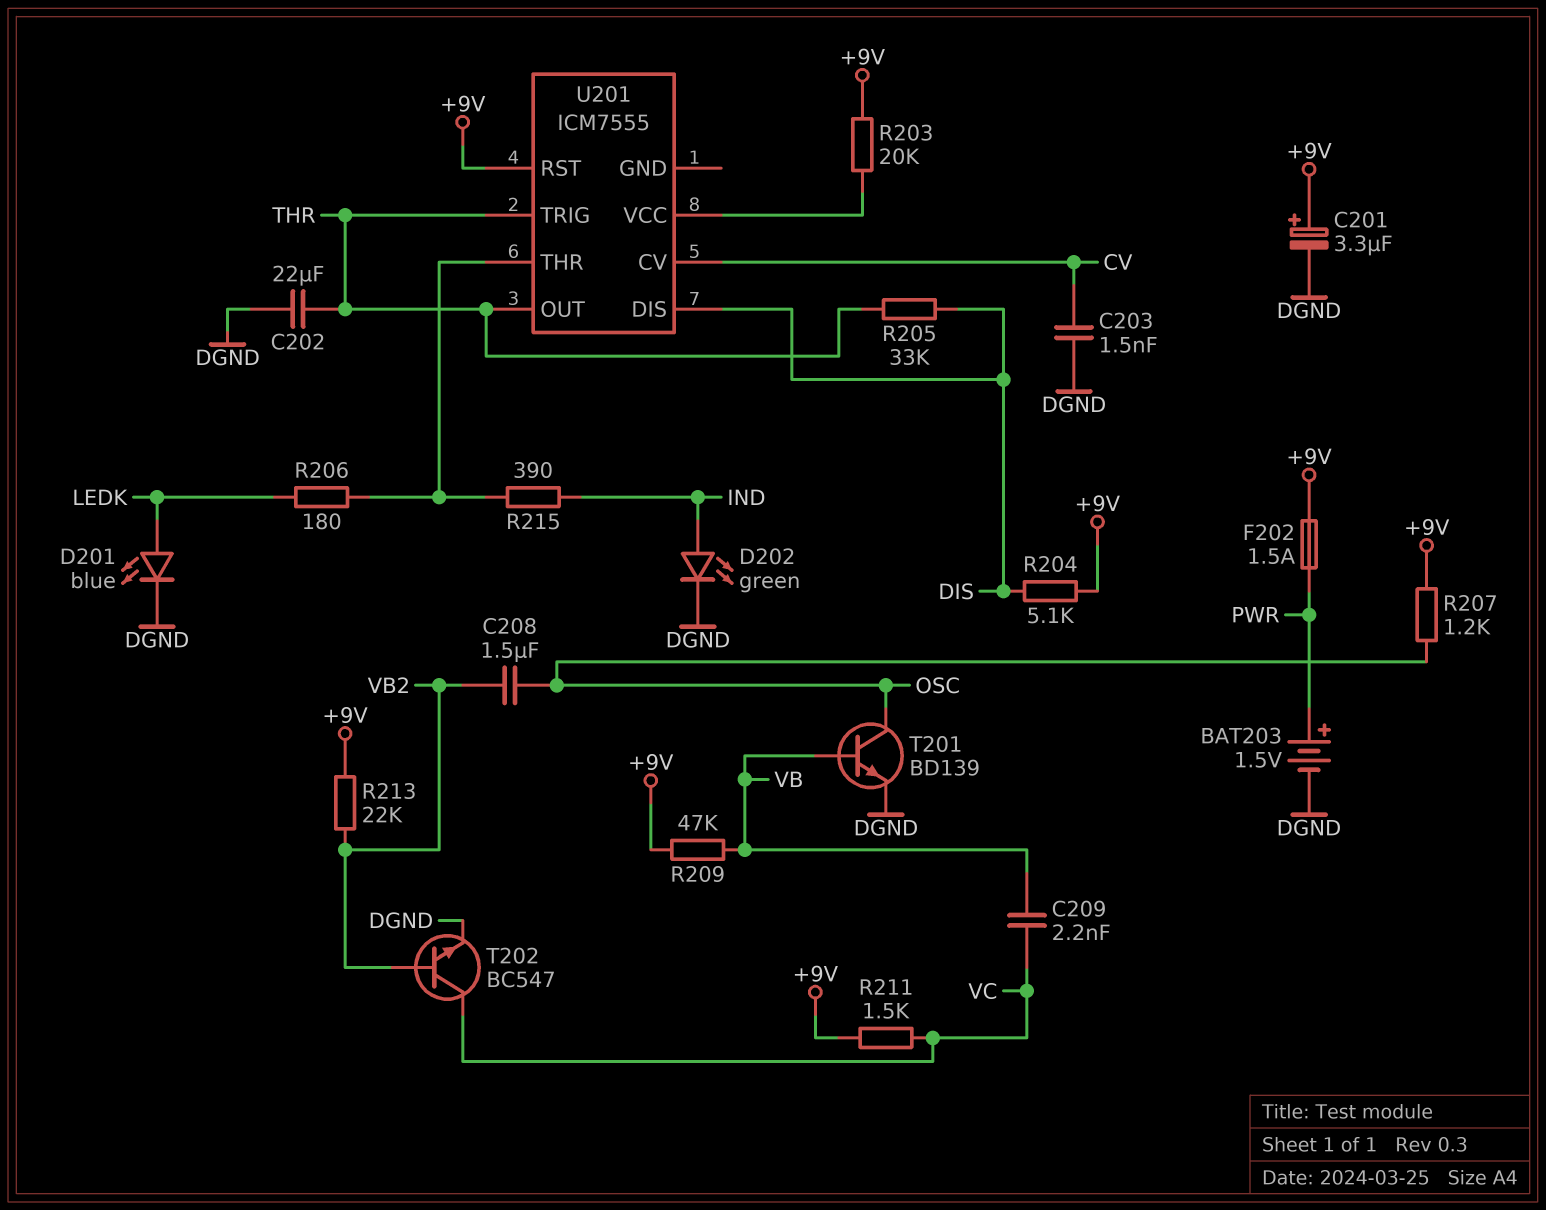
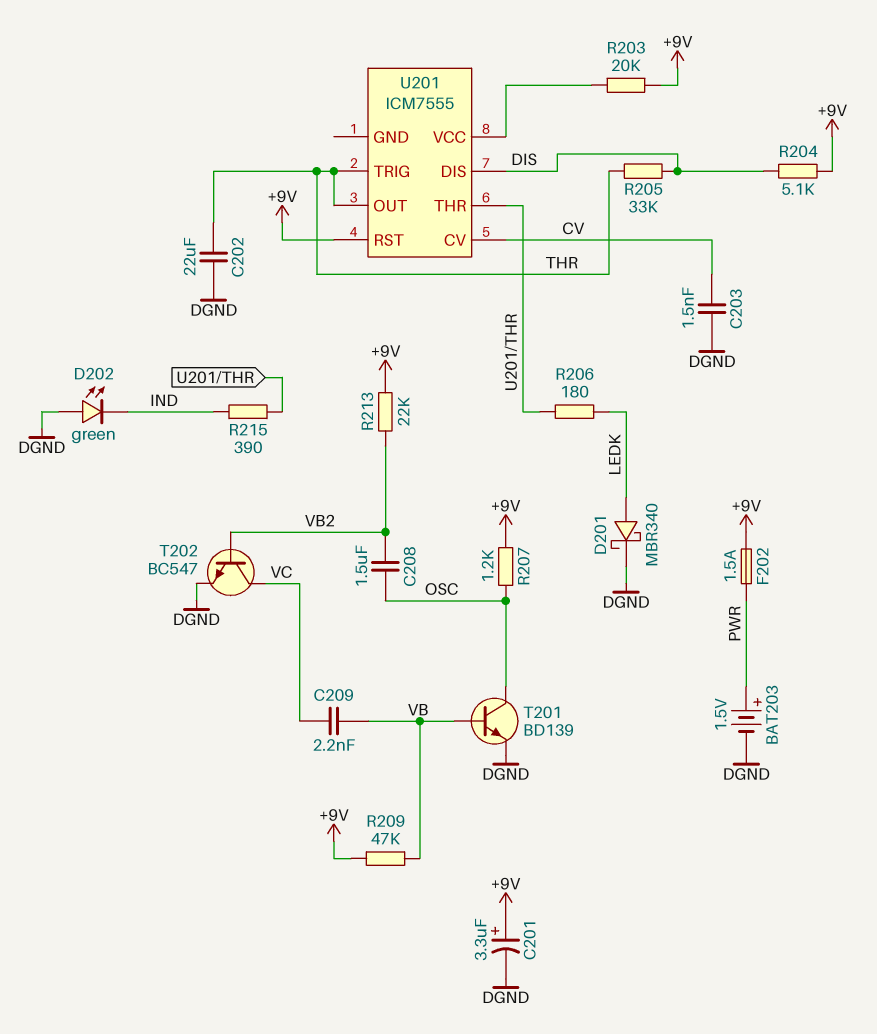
D201: LED blue (A LEDK, K DGND) -> schottky MBR340 (A LEDK, K DGND)
D202: LED green (A IND, K DGND) -> LED green (A DGND, K IND)
R211: 1.5k (+9V, VC) -> none

